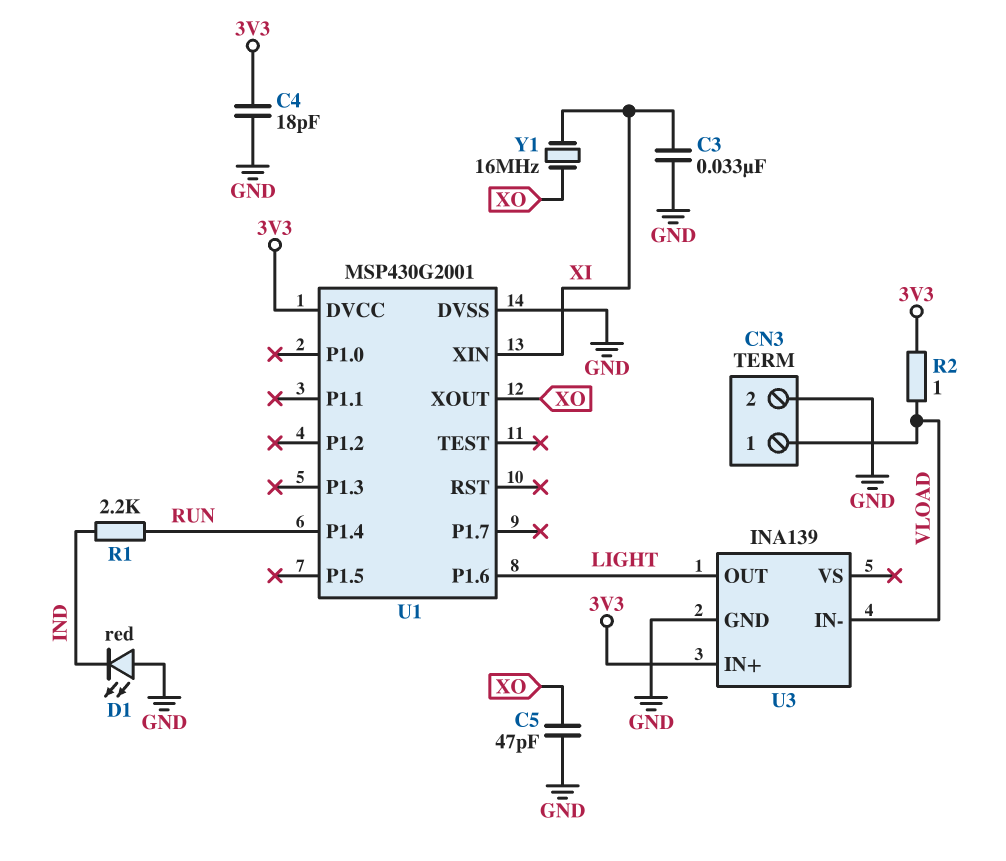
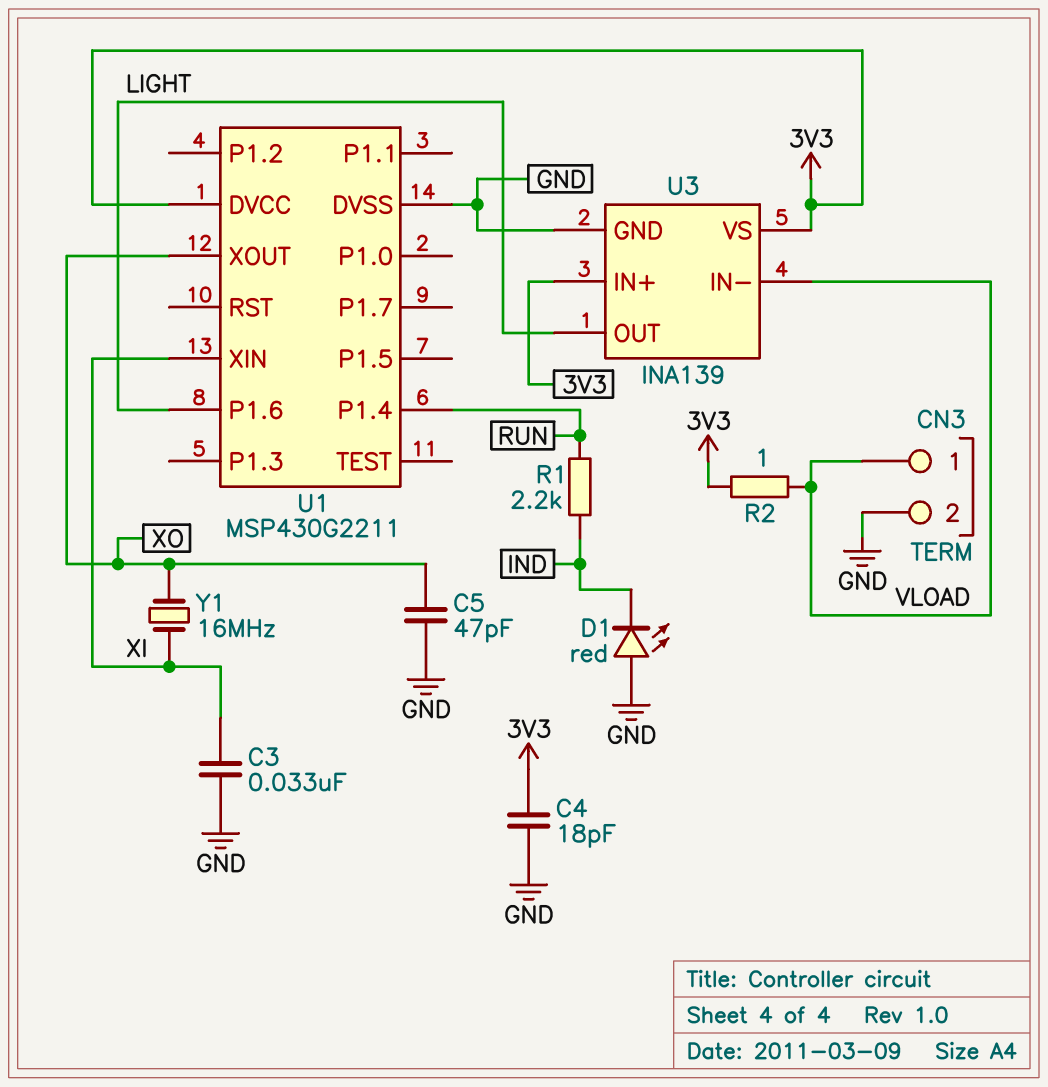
U1: MSP430G2001 -> MSP430G2211
U3 pin VS: none -> 3V3

